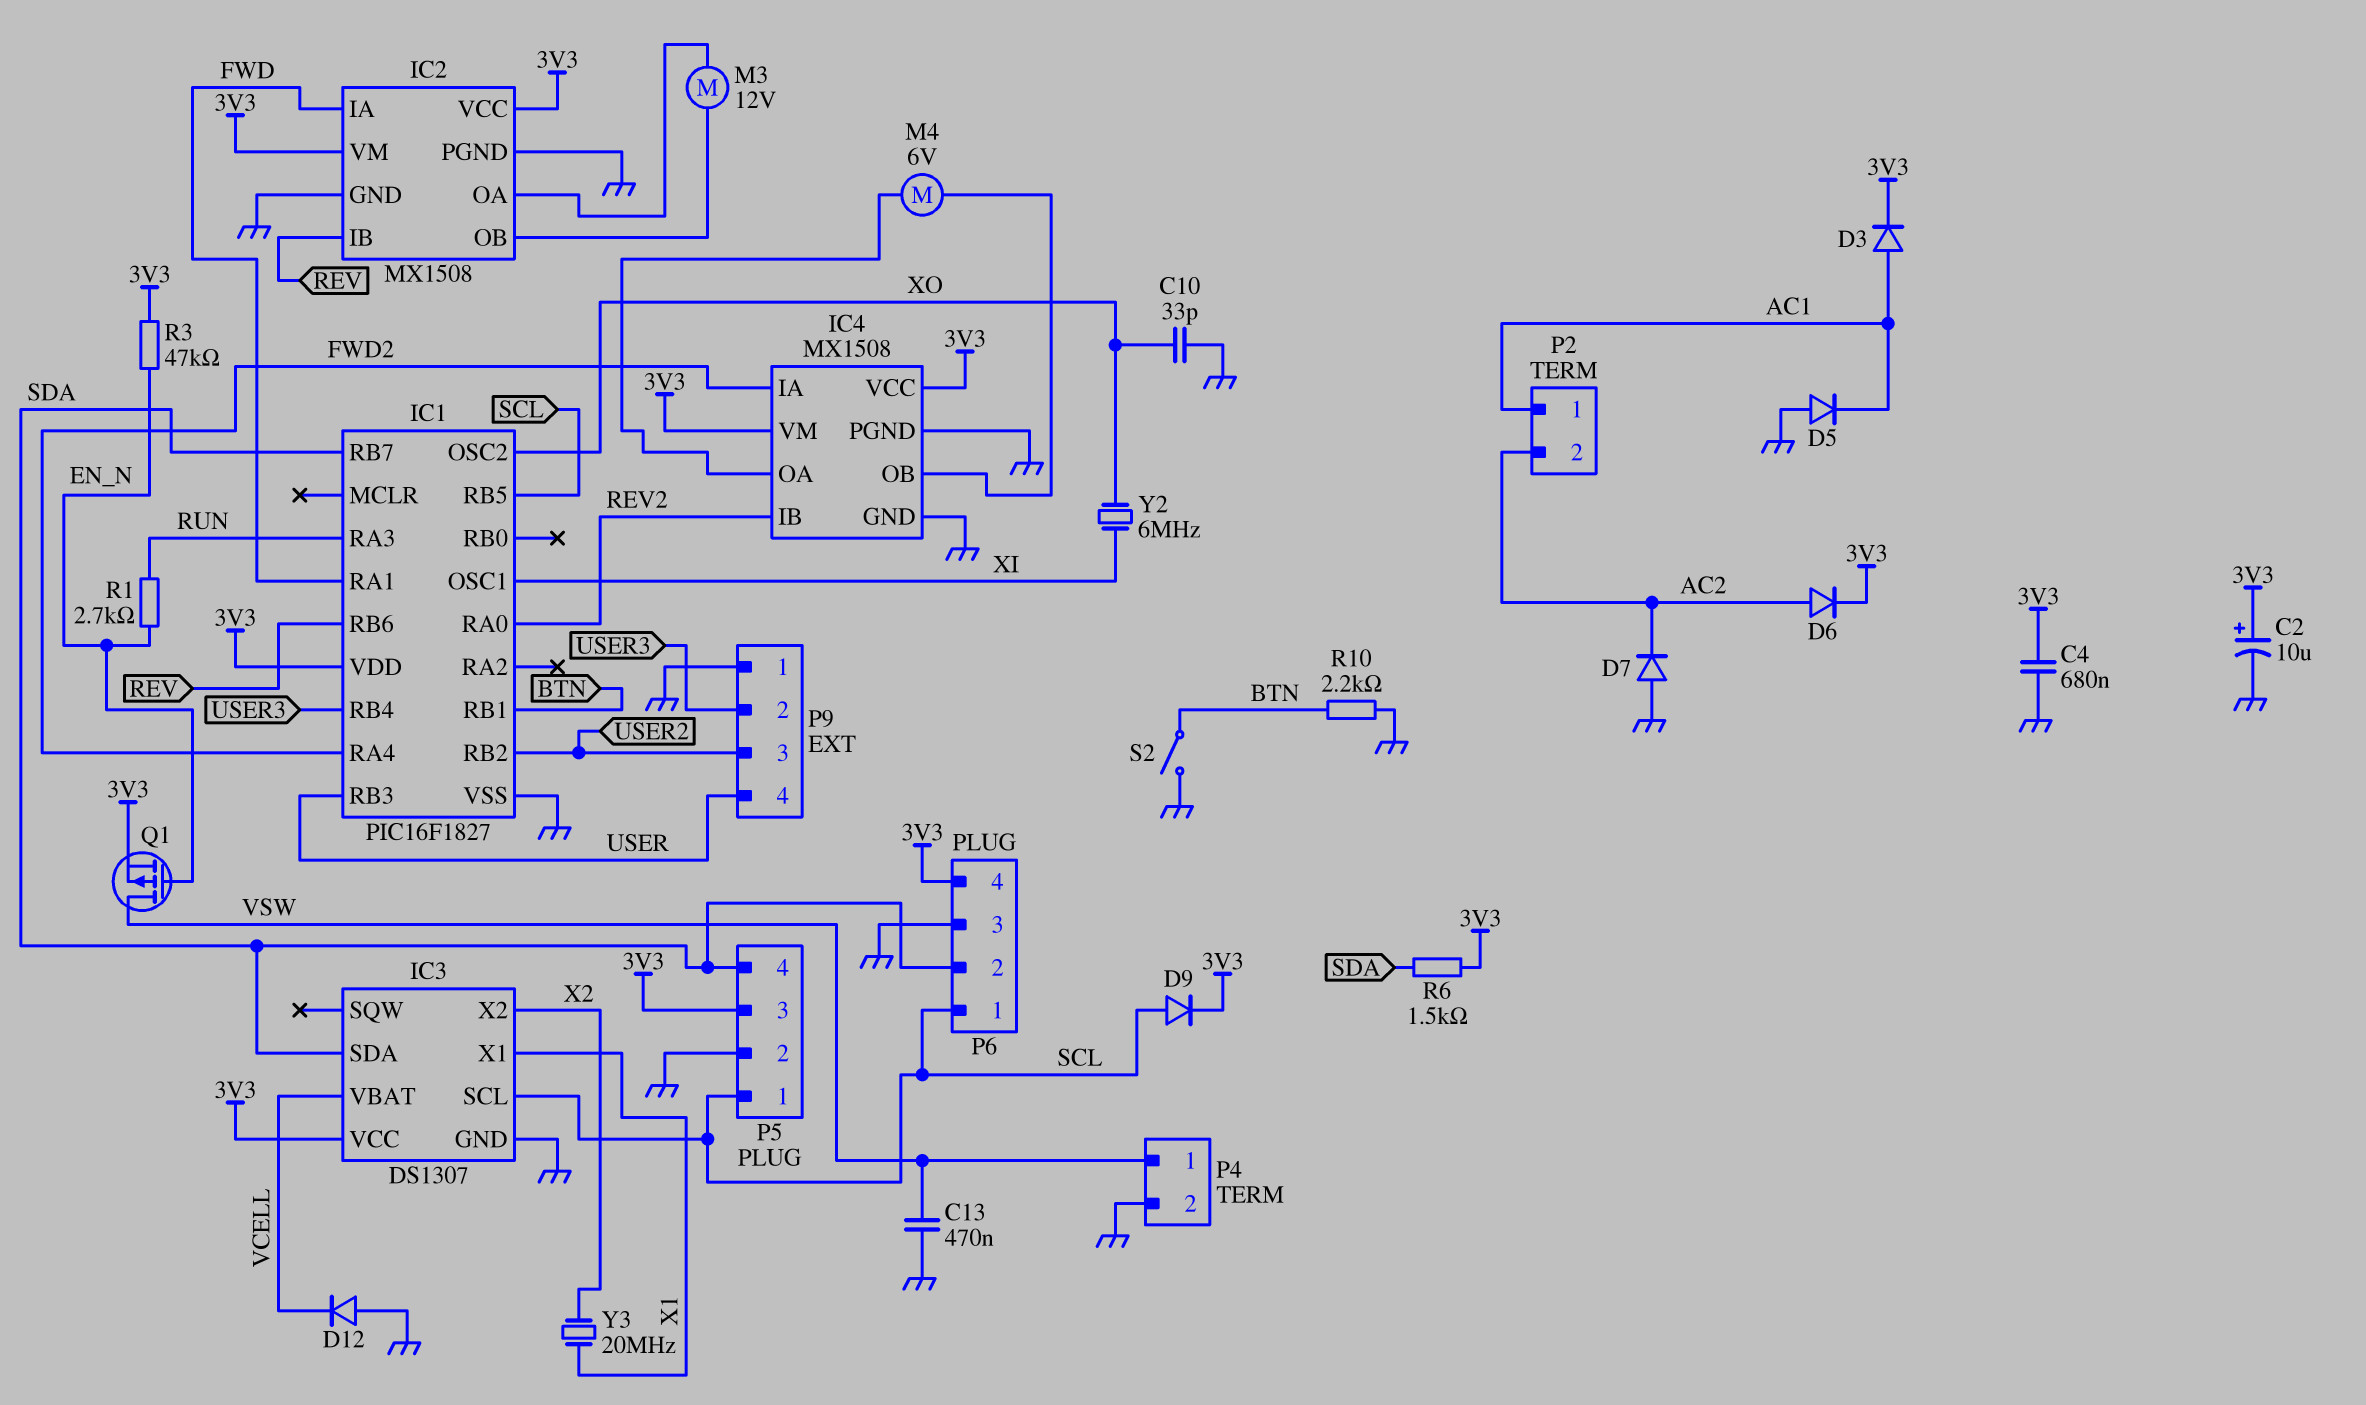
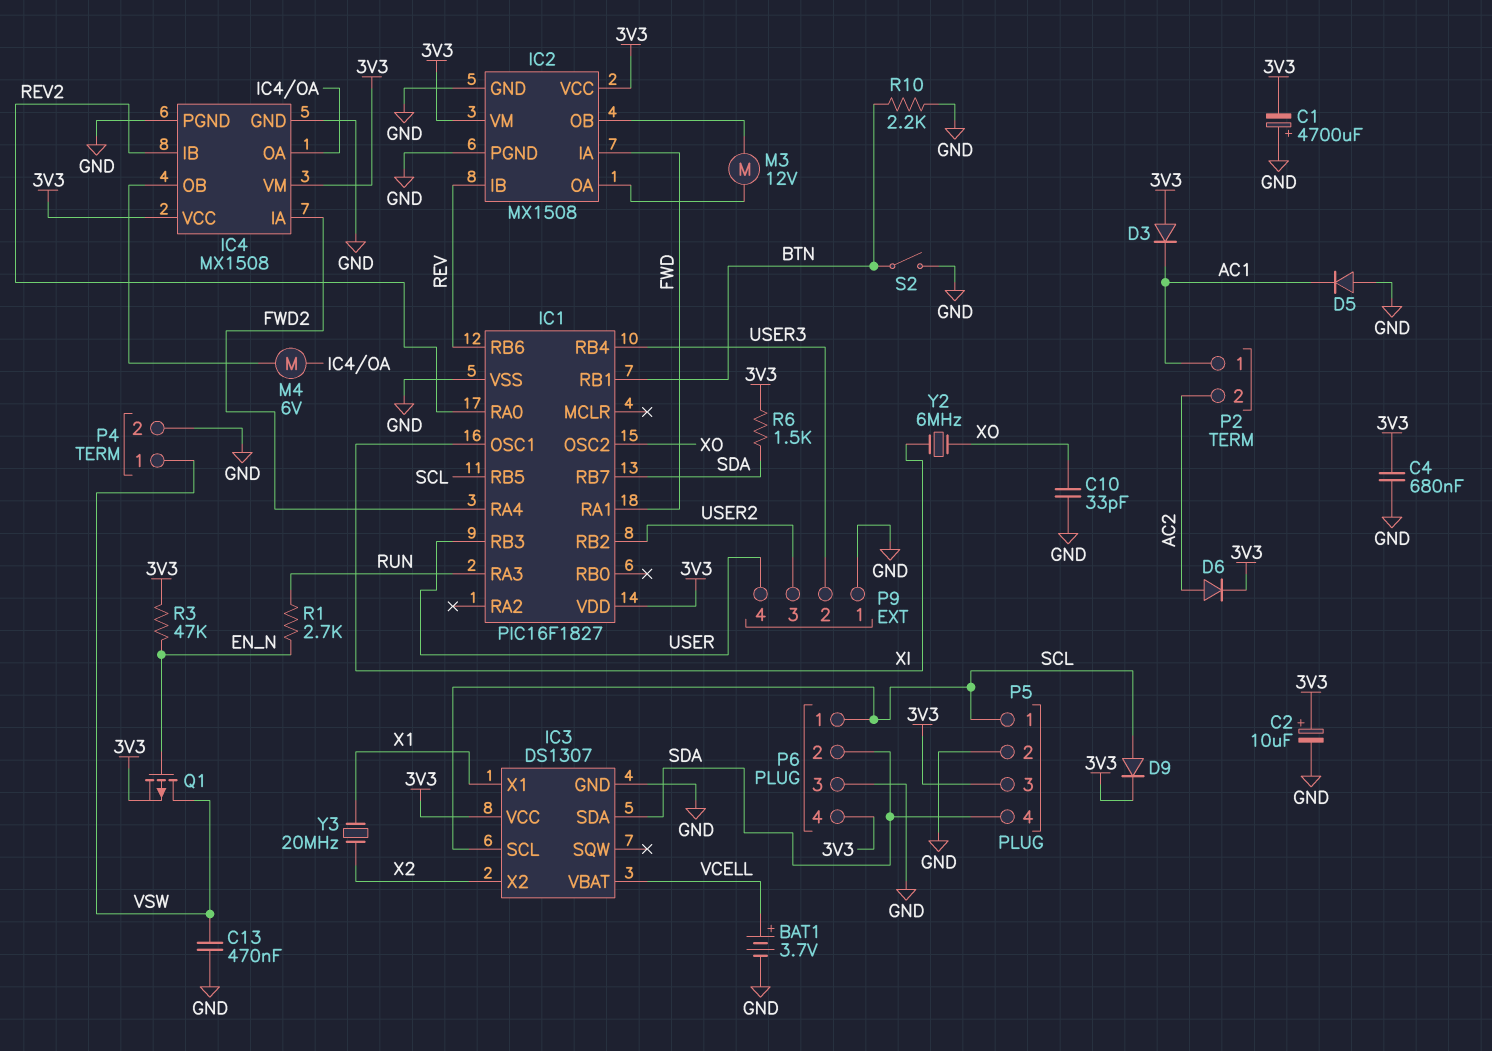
BAT1: none -> 3.7V (plus VCELL, minus GND)
C1: none -> 4700uF (plus GND, minus 3V3)
D3: diode (A AC1, K 3V3) -> diode (A 3V3, K AC1)
D7: diode (A GND, K AC2) -> none
D12: diode (A GND, K VCELL) -> none

